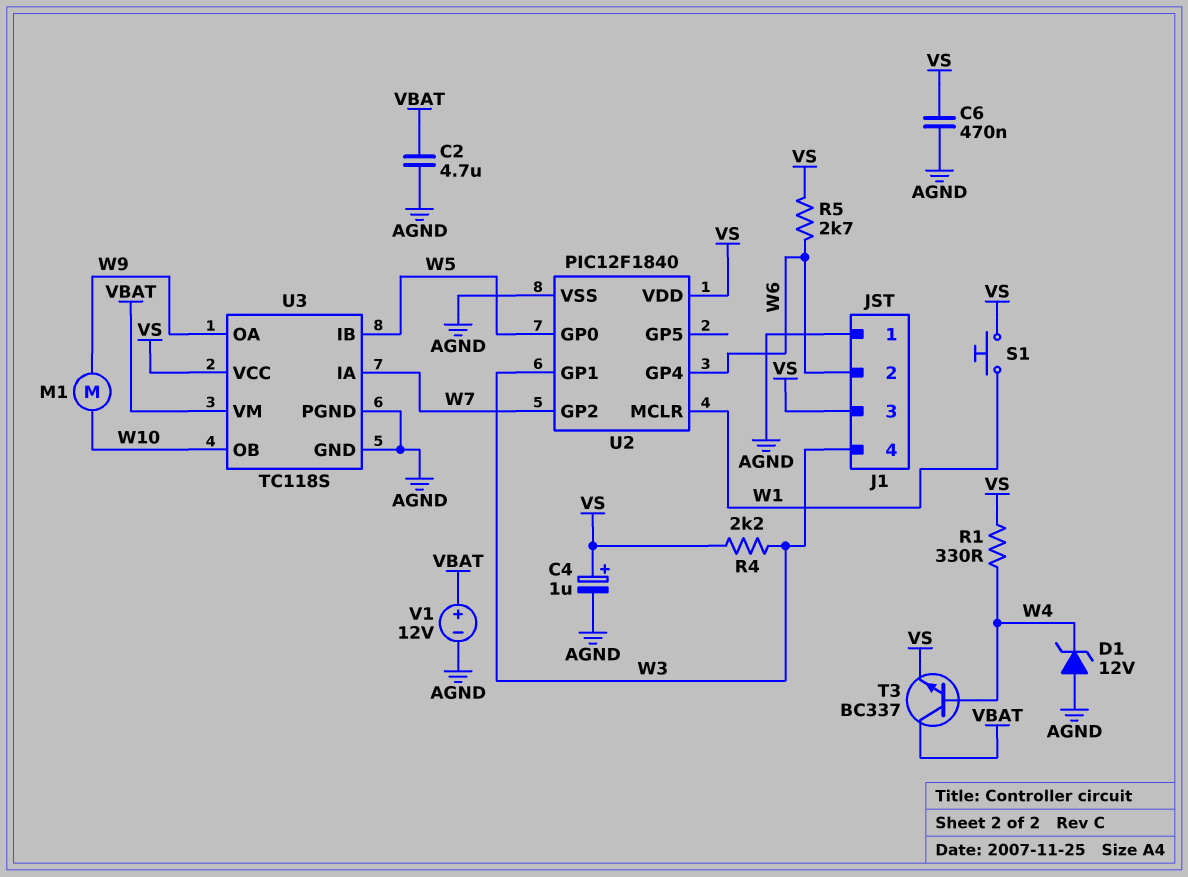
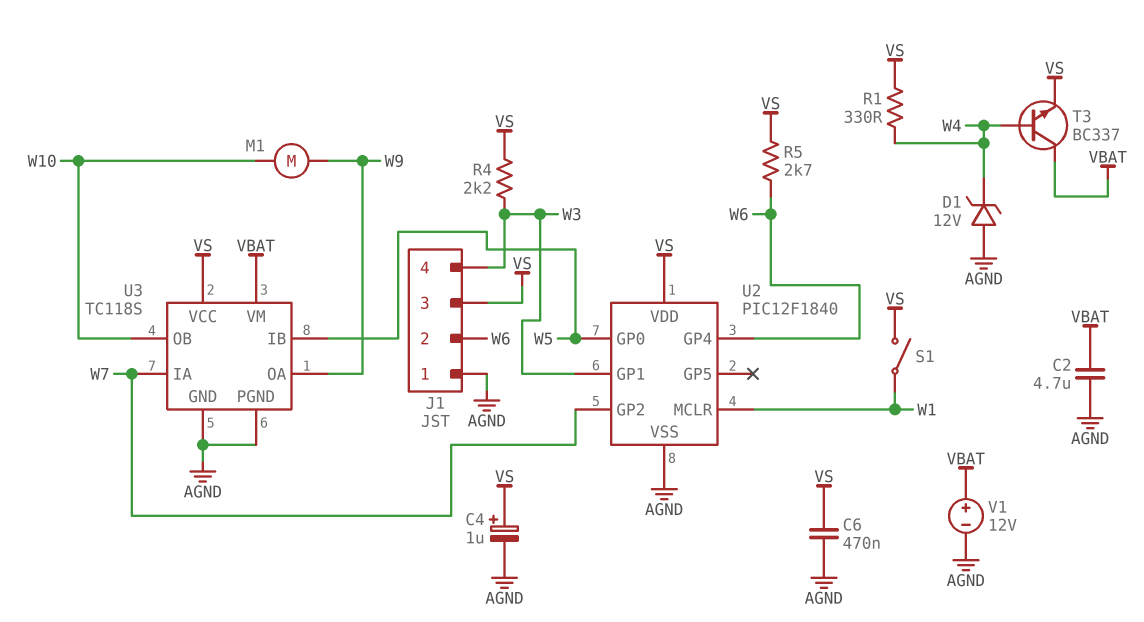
S1: button (VS, W1) -> switch (VS, W1)

